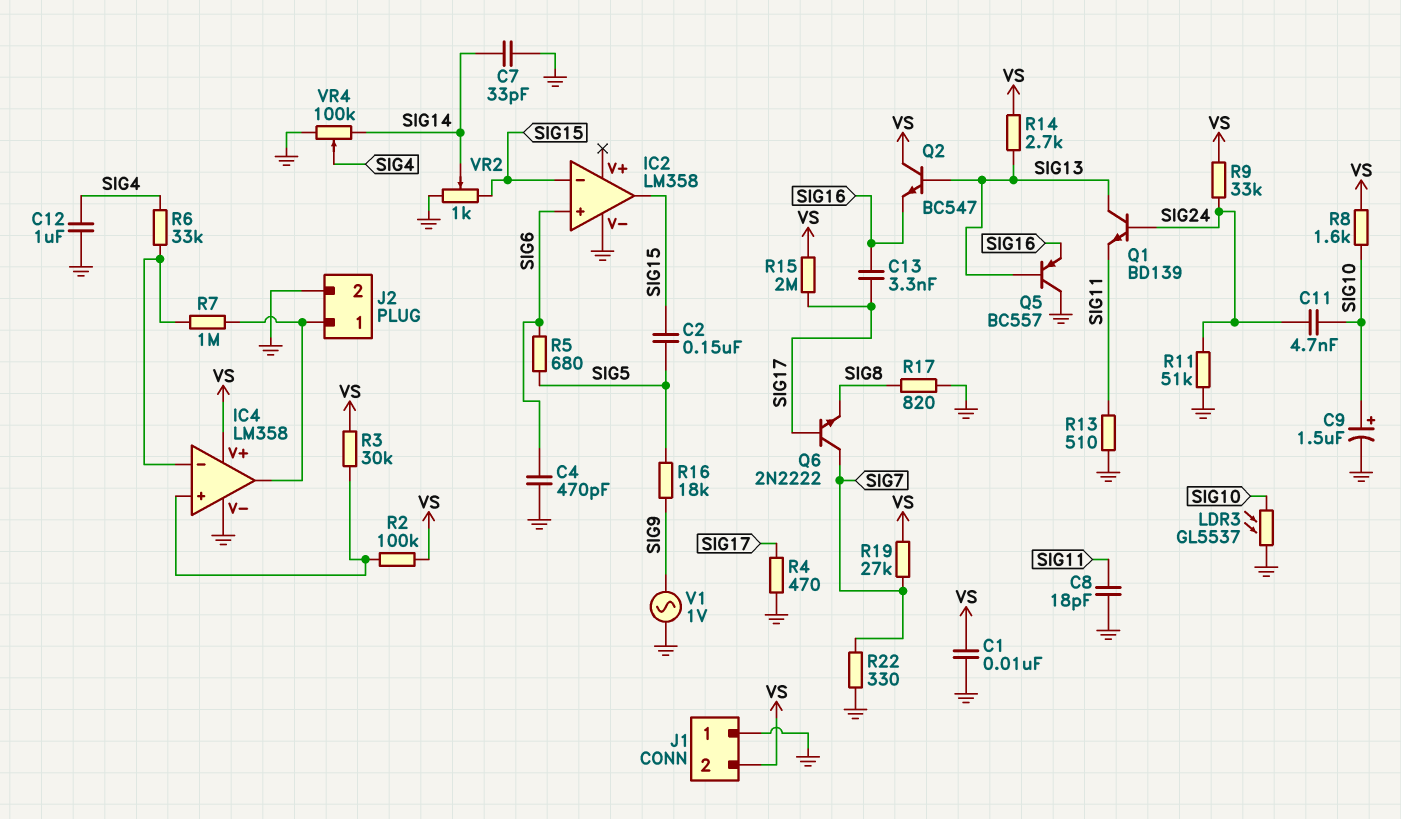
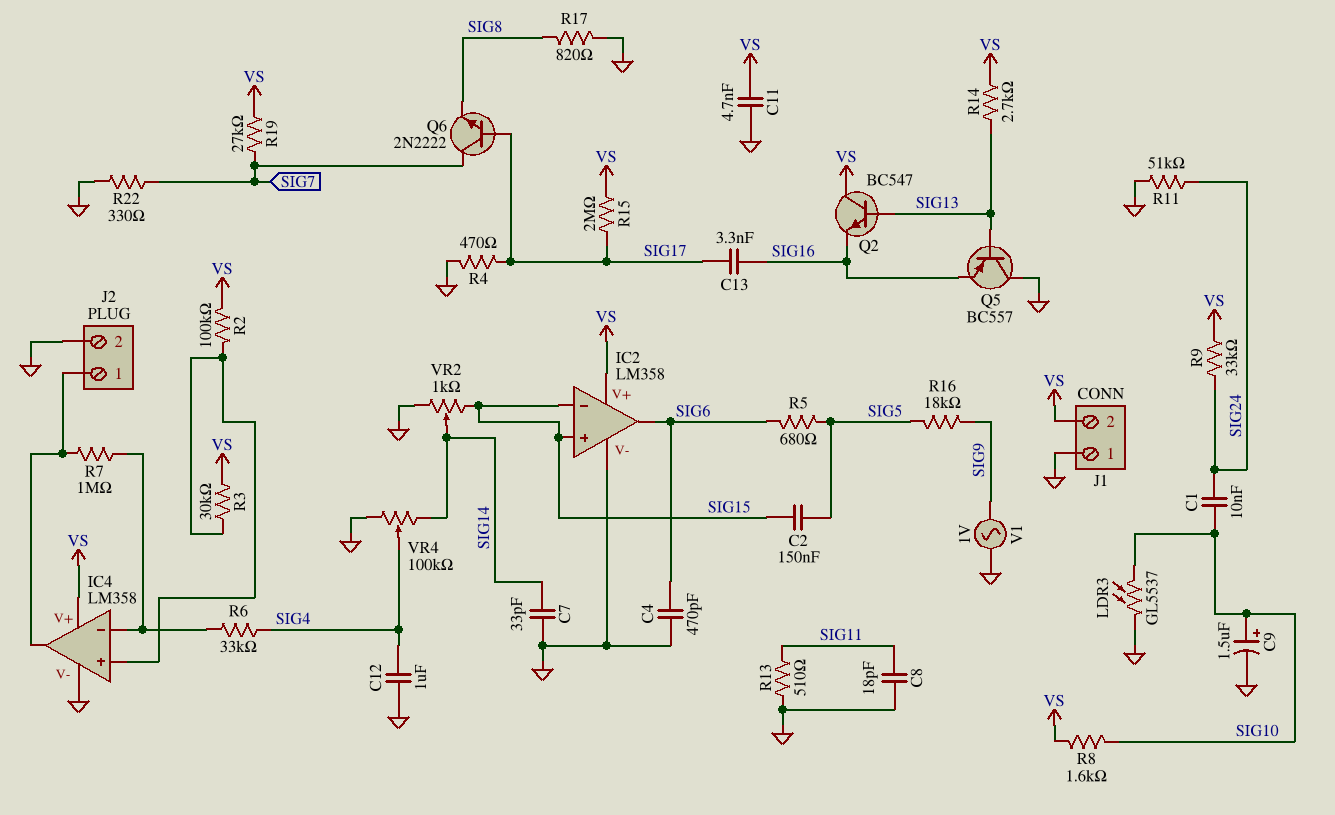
C1: 10nF (GND, VS) -> 10nF (SIG10, SIG24)
C11: 4.7nF (SIG10, SIG24) -> 4.7nF (GND, VS)
IC2 pin V+: none -> VS
IC2 pin in+: SIG6 -> SIG15
IC2 pin out: SIG15 -> SIG6
Q1: NPN BD139 (B SIG24, C SIG13, E SIG11) -> none

